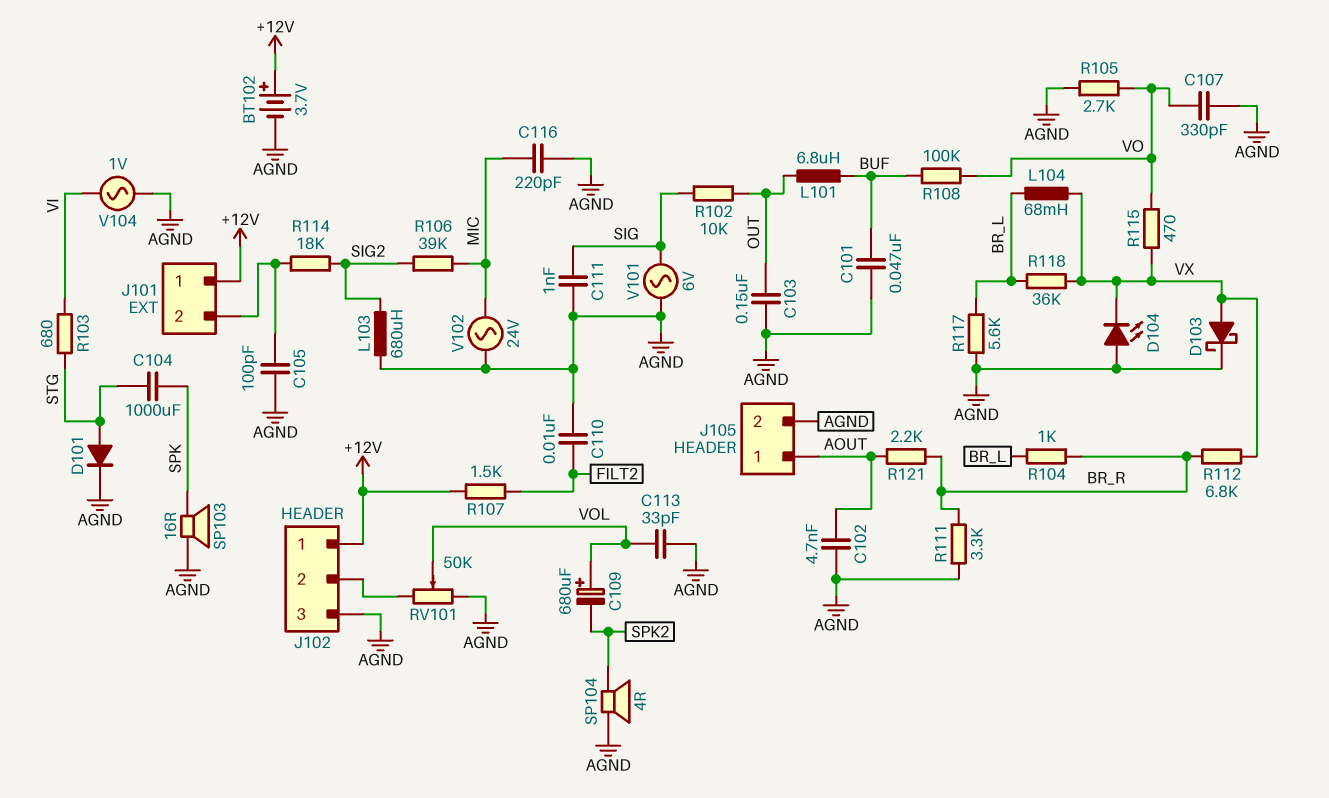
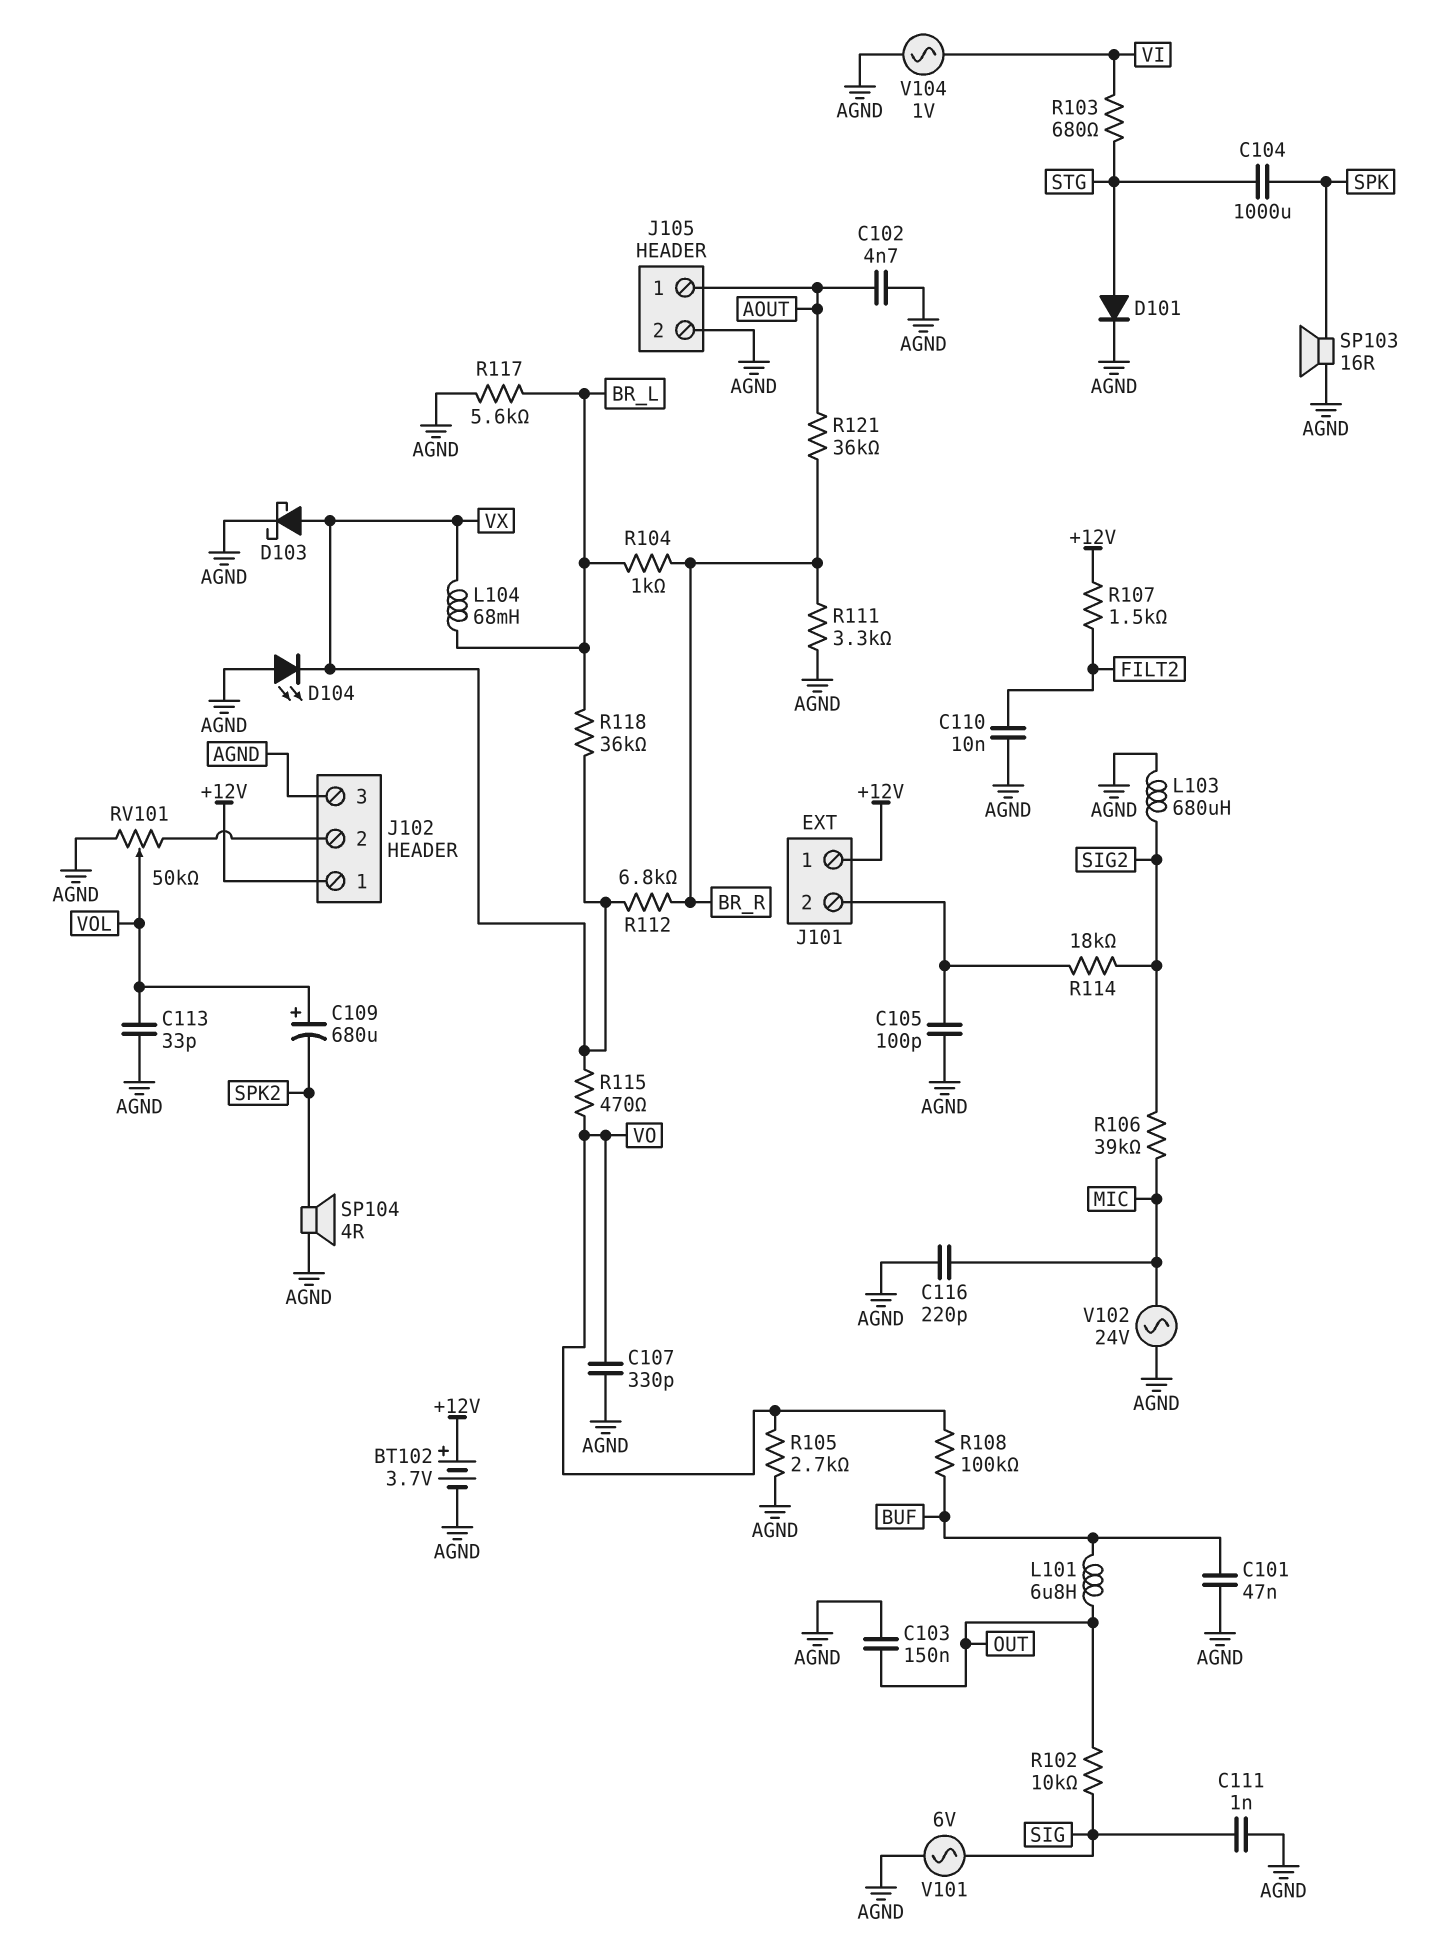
R121: 2.2k (AOUT, BR_R) -> 36k (AOUT, BR_R)

